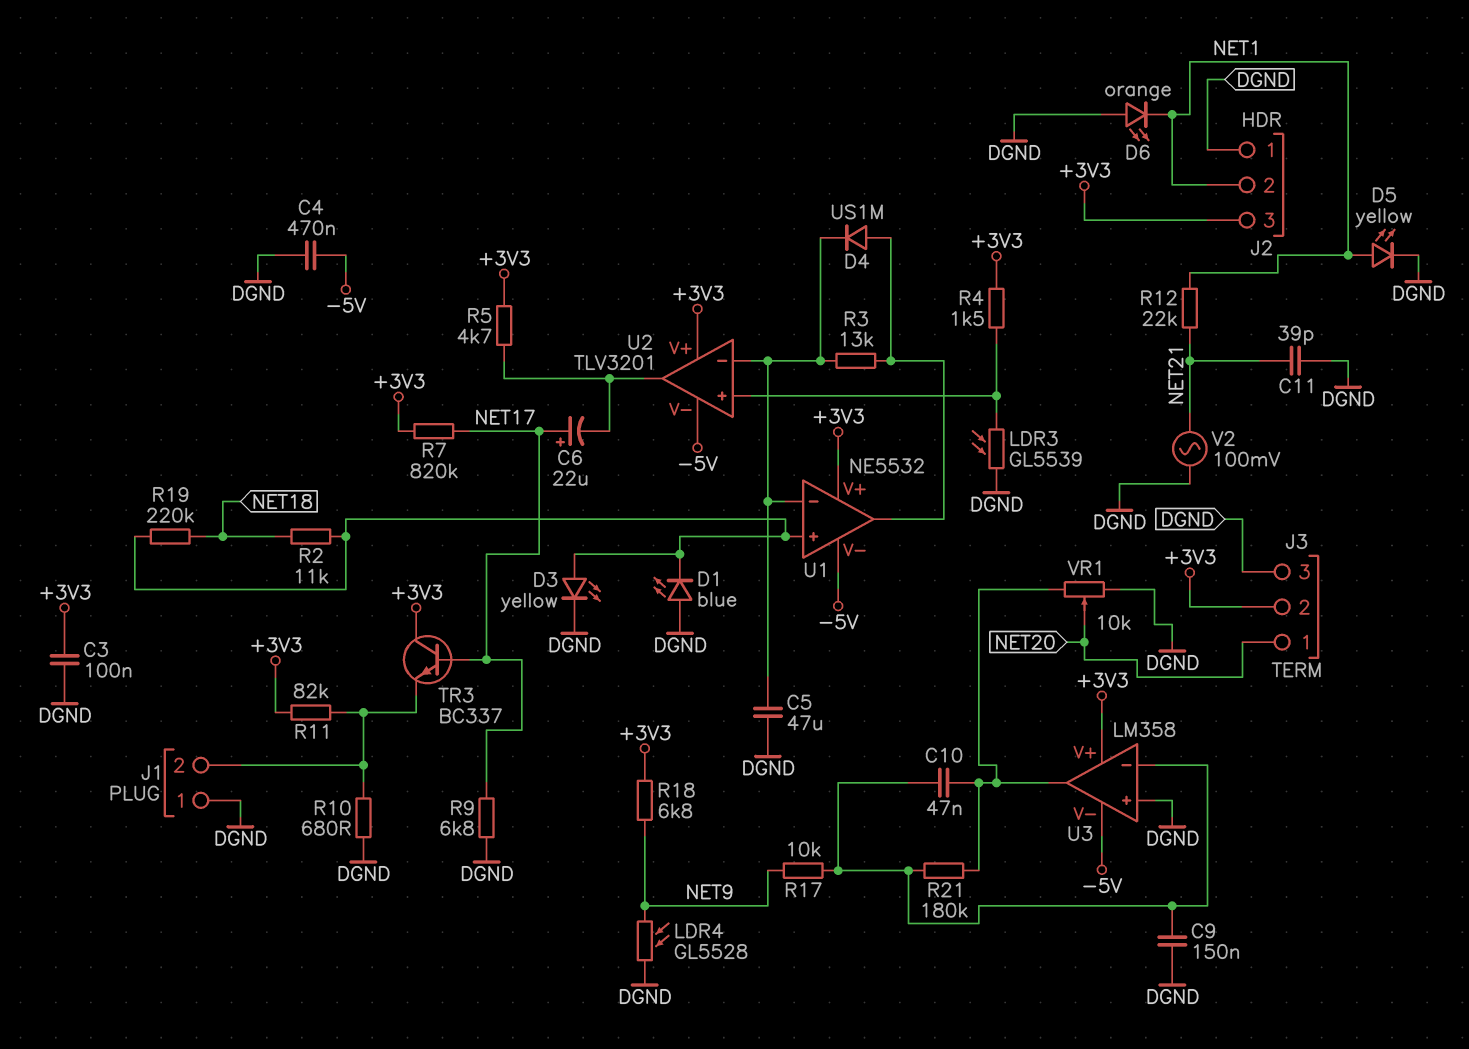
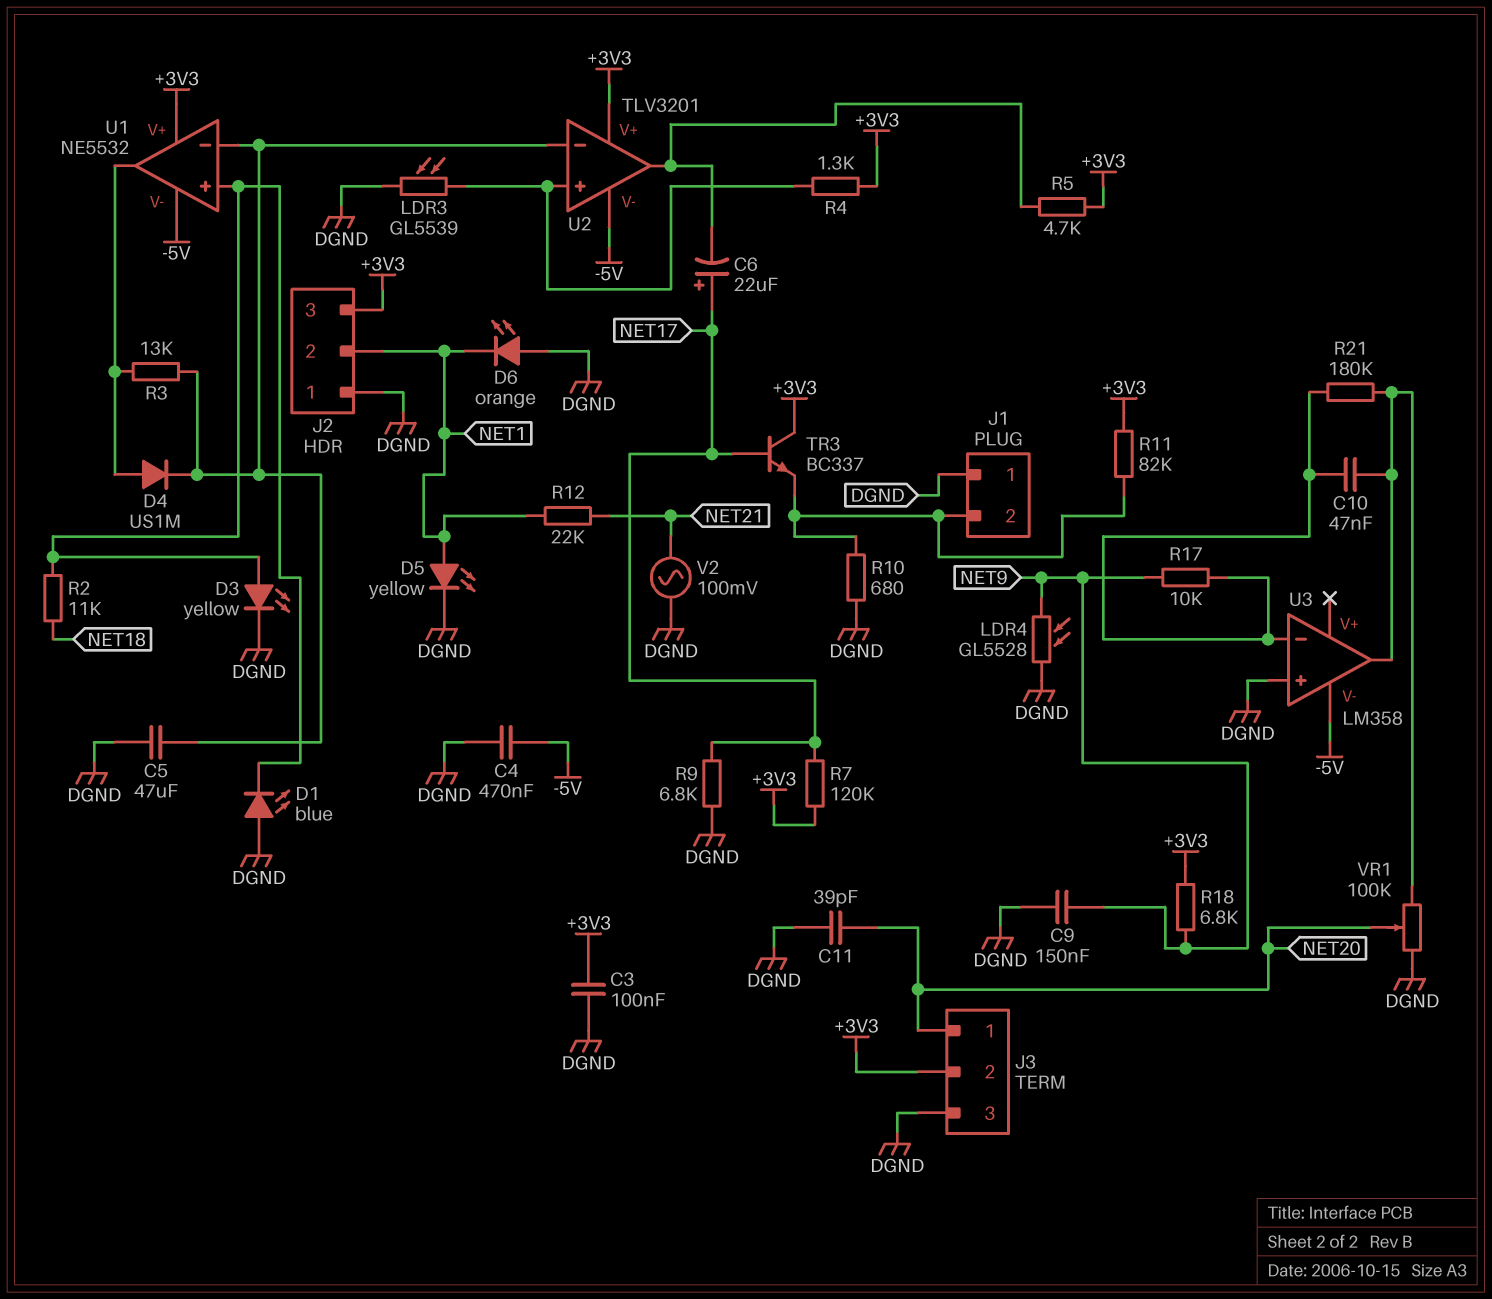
C9: 150nF (DGND, U3/in-) -> 150nF (DGND, NET9)
C11: 39pF (DGND, NET21) -> 39pF (DGND, NET20)
R4: 1.5k (+3V3, U2/in+) -> 1.3k (+3V3, U2/in+)
R7: 820k (+3V3, NET17) -> 120k (+3V3, NET17)
R19: 220k (NET18, U1/in+) -> none
U3 pin V+: +3V3 -> none
VR1: 10k (DGND, U3/out, wiper NET20) -> 100k (DGND, U3/out, wiper NET20)

